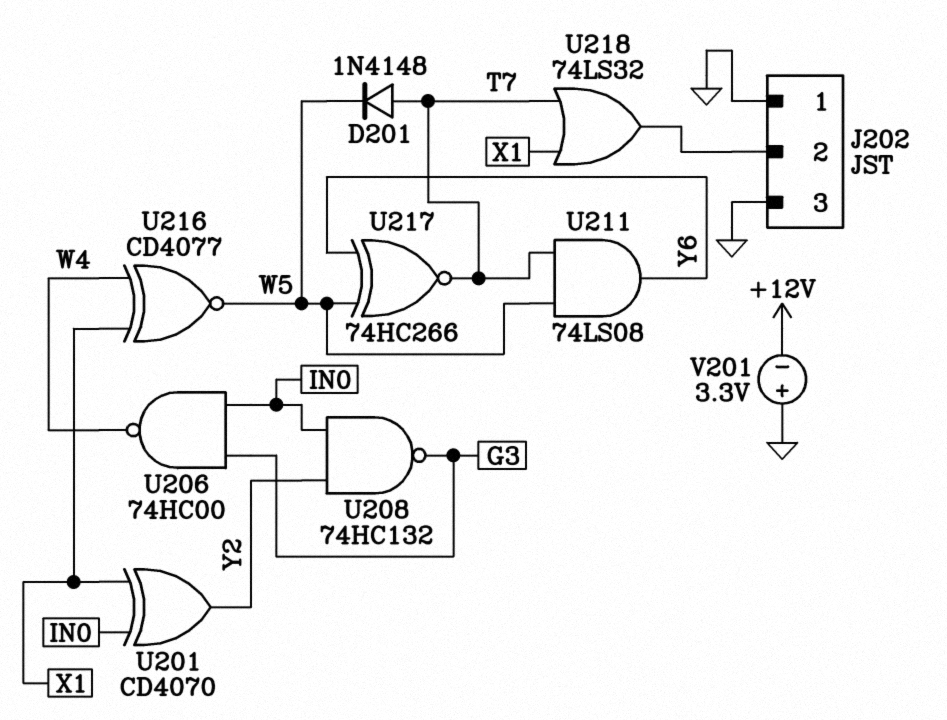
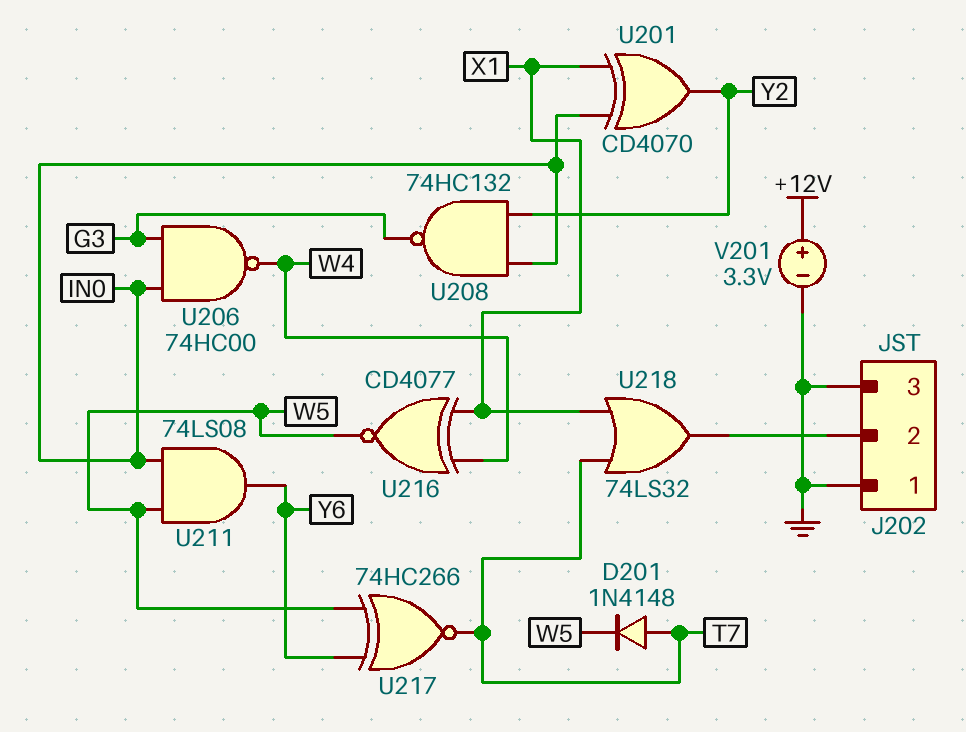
U211: AND 74LS08 (in T7, in W5, out Y6) -> AND 74LS08 (in IN0, in W5, out Y6)
V201: 3.3V (plus GND, minus +12V) -> 3.3V (plus +12V, minus GND)

